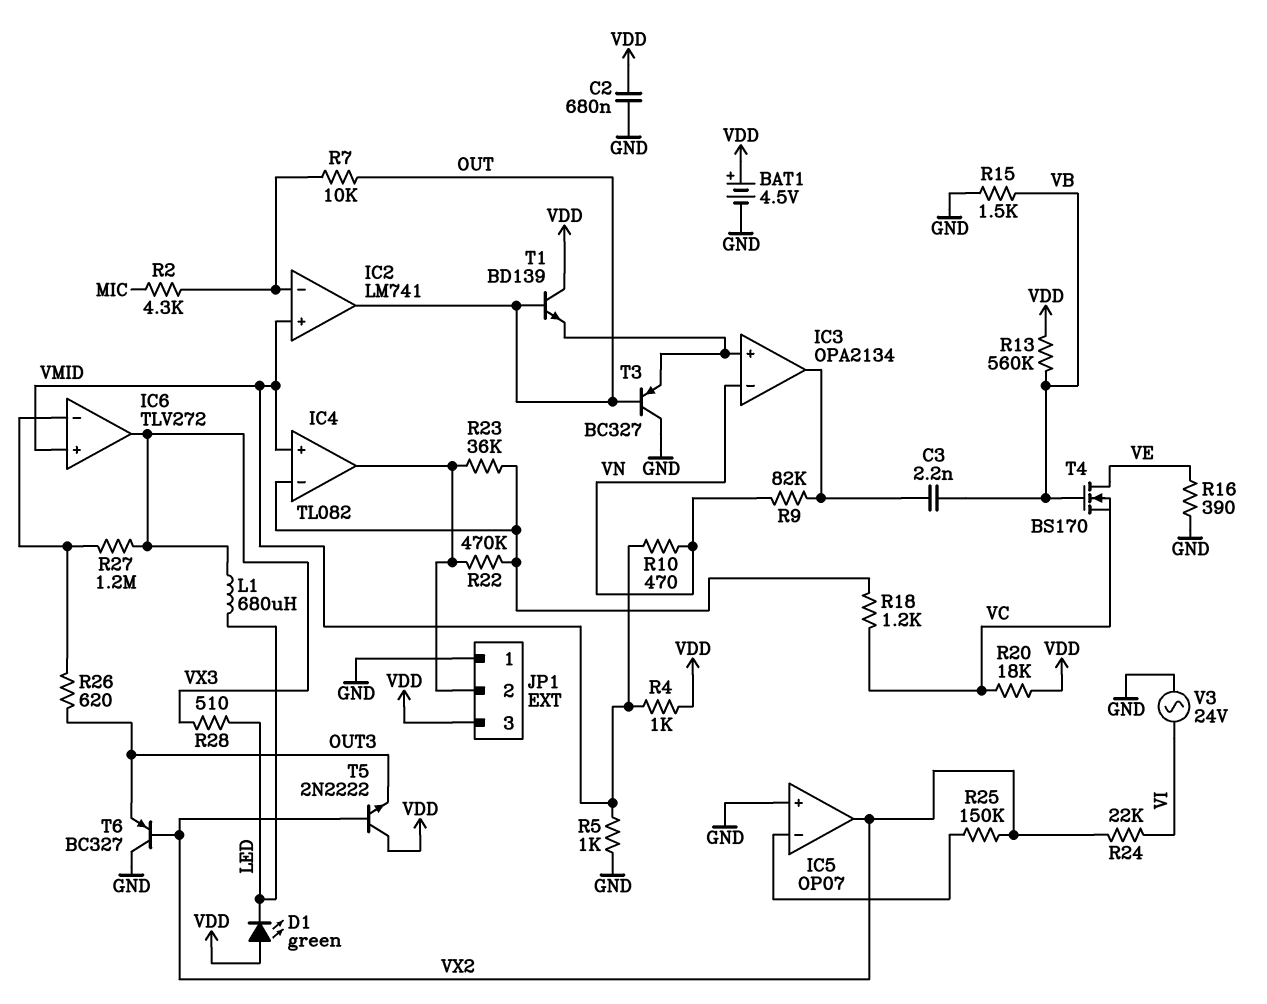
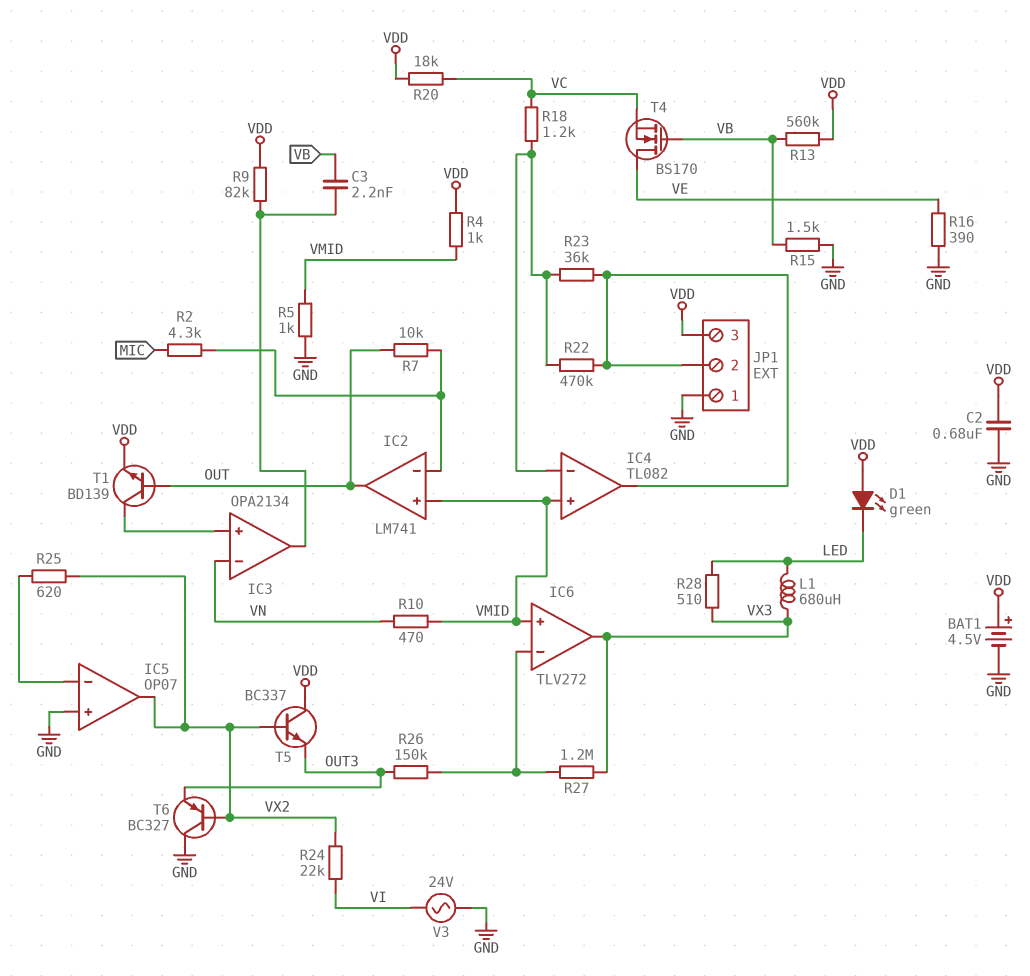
R9: 82k (IC3/out, VN) -> 82k (IC3/out, VDD)
R25: 150k (IC5/in-, VX2) -> 620 (IC5/in-, VX2)
R26: 620 (IC6/in-, OUT3) -> 150k (IC6/in-, OUT3)
T1: NPN BD139 (B OUT, C VDD, E IC3/in+) -> NPN BD139 (B OUT, C IC3/in+, E VDD)
T3: PNP BC327 (B OUT, C GND, E IC3/in+) -> none
T5: NPN 2N2222 (B VX2, C VDD, E OUT3) -> NPN BC337 (B VX2, C VDD, E OUT3)

